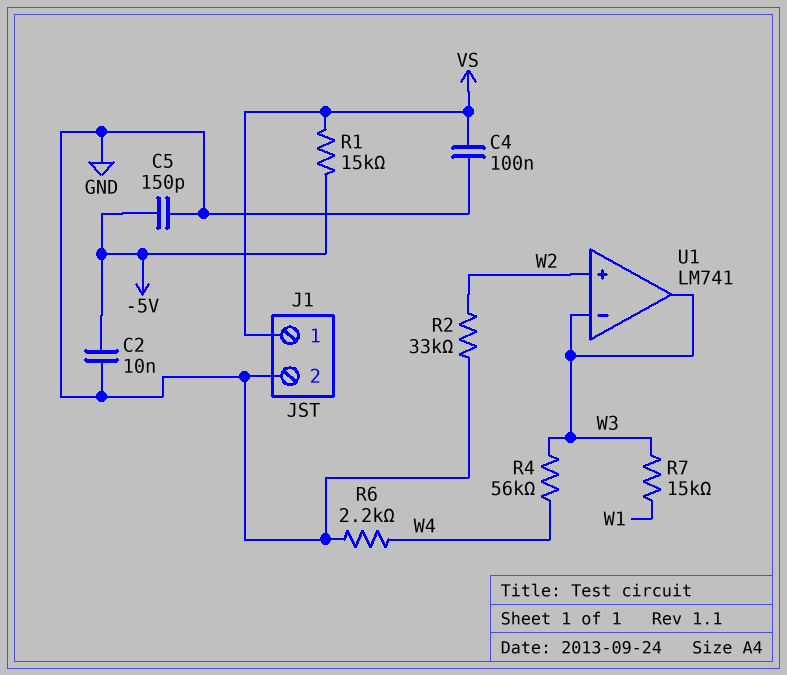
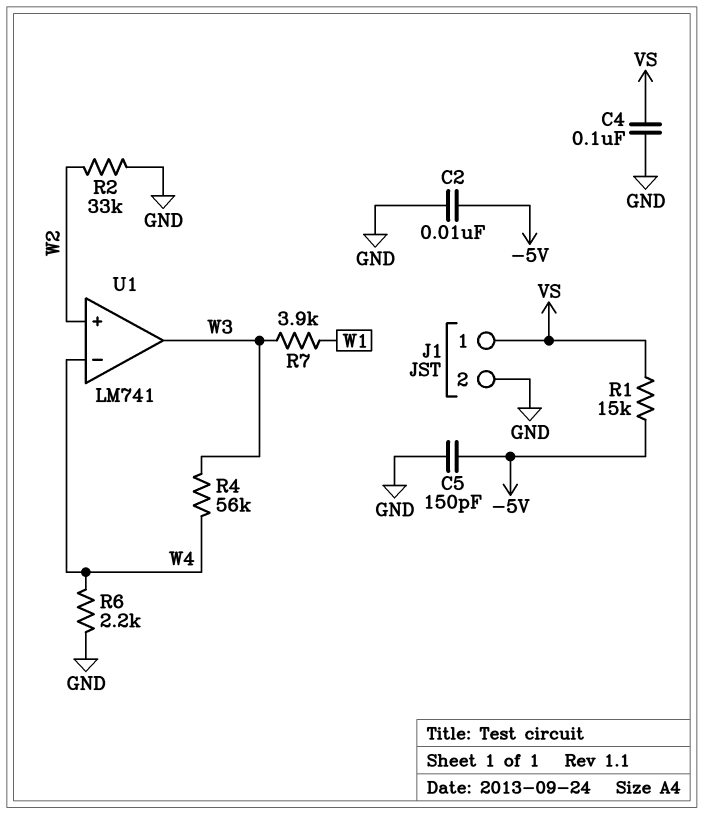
R7: 15k (W1, W3) -> 3.9k (W1, W3)
U1 pin in-: W3 -> W4

